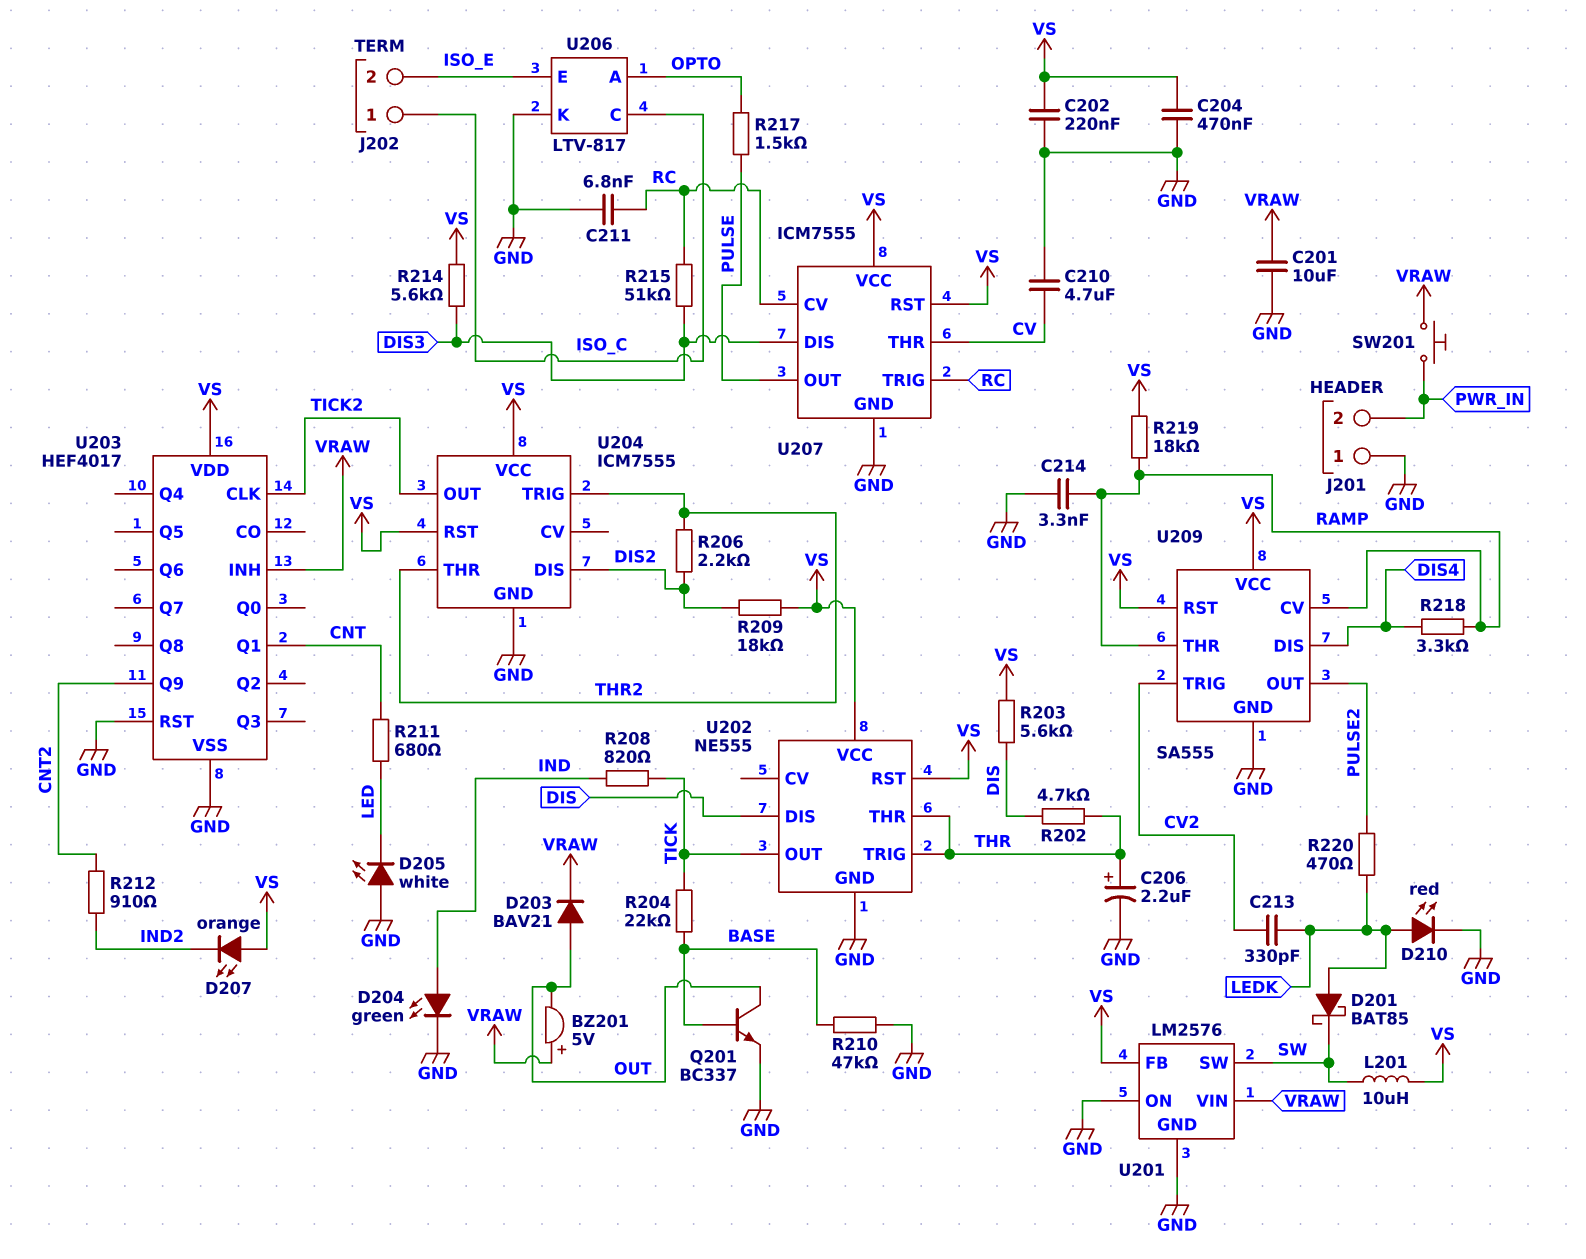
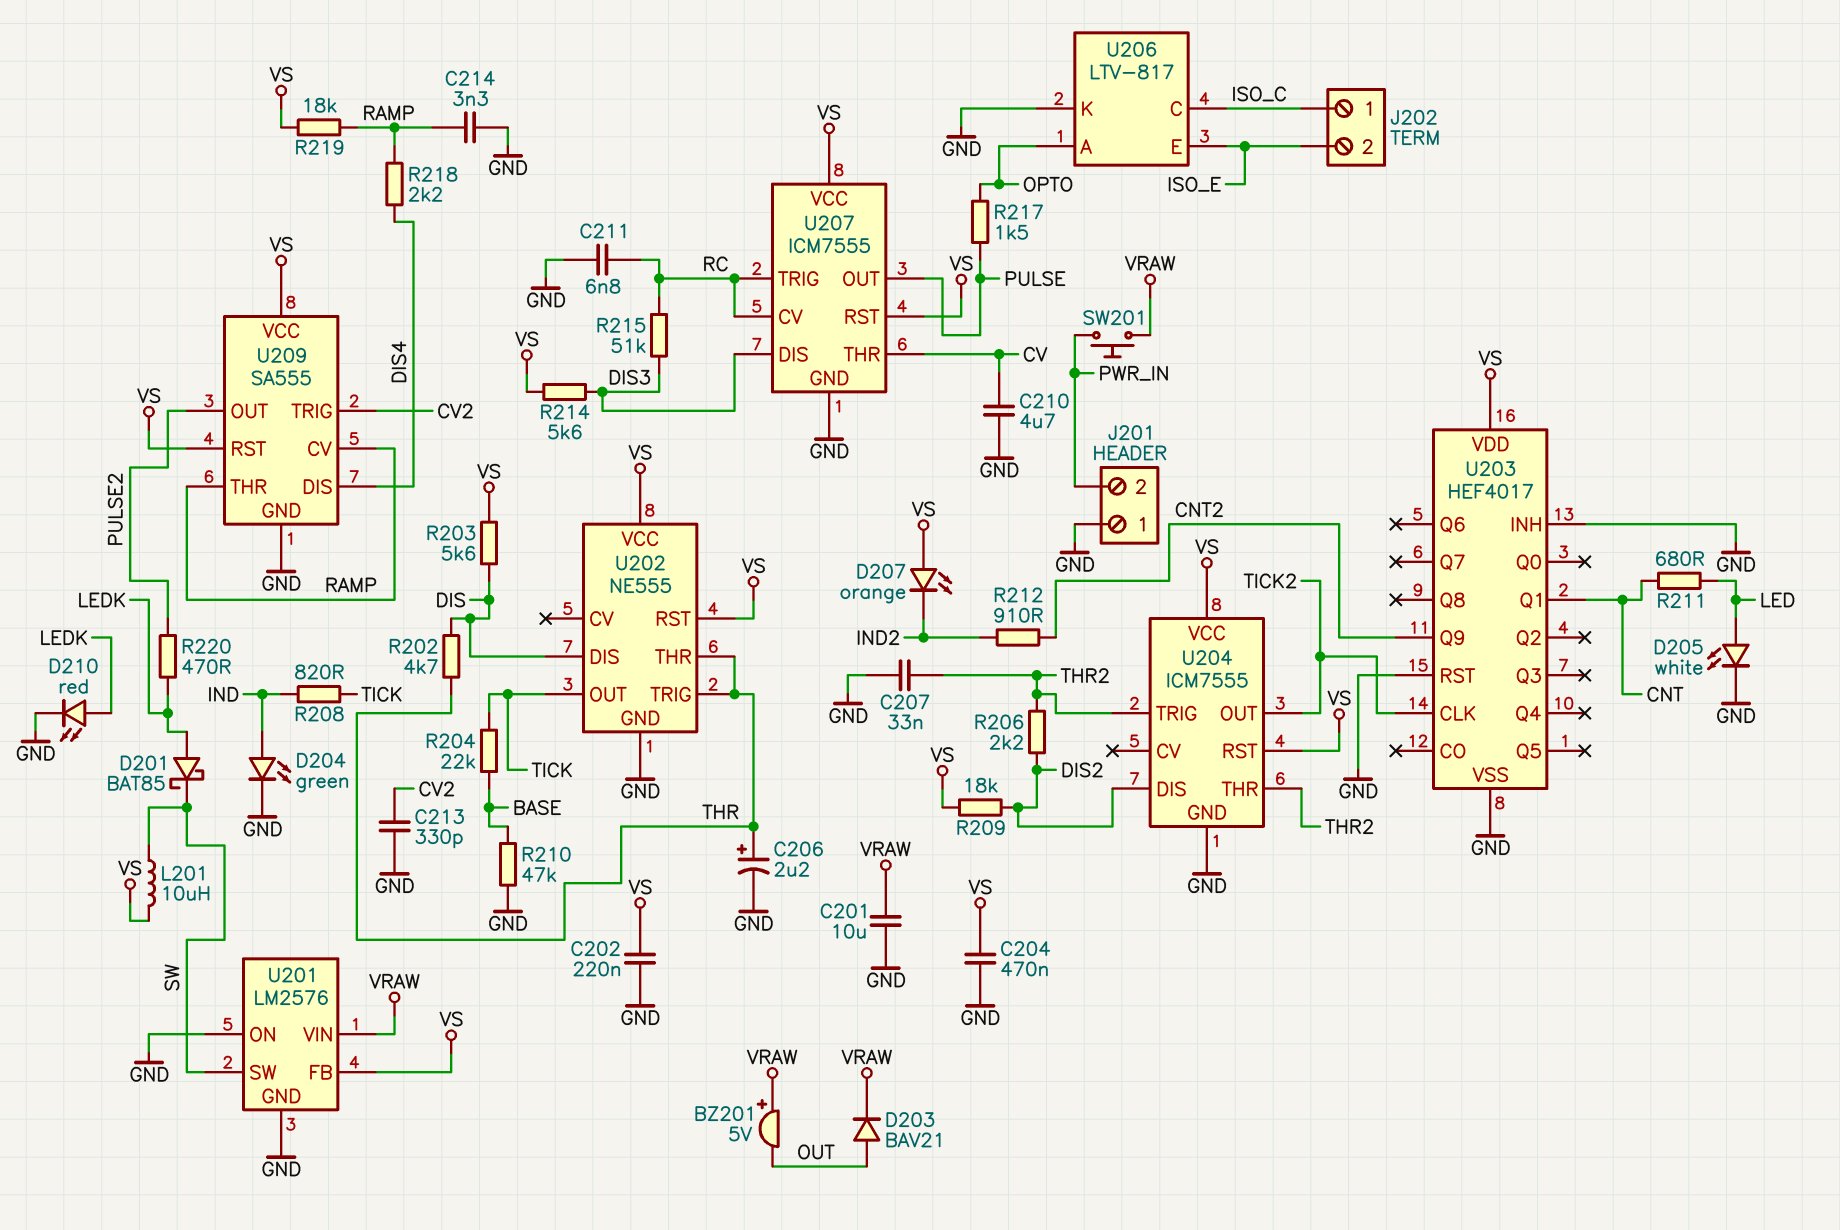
C207: none -> 33nF (GND, THR2)
C213: 330pF (CV2, LEDK) -> 330pF (CV2, GND)
D205: LED white (A GND, K LED) -> LED white (A LED, K GND)
Q201: NPN BC337 (B BASE, C OUT, E GND) -> none
R218: 3.3k (DIS4, RAMP) -> 2.2k (DIS4, RAMP)
U203 pin INH: VRAW -> GND

